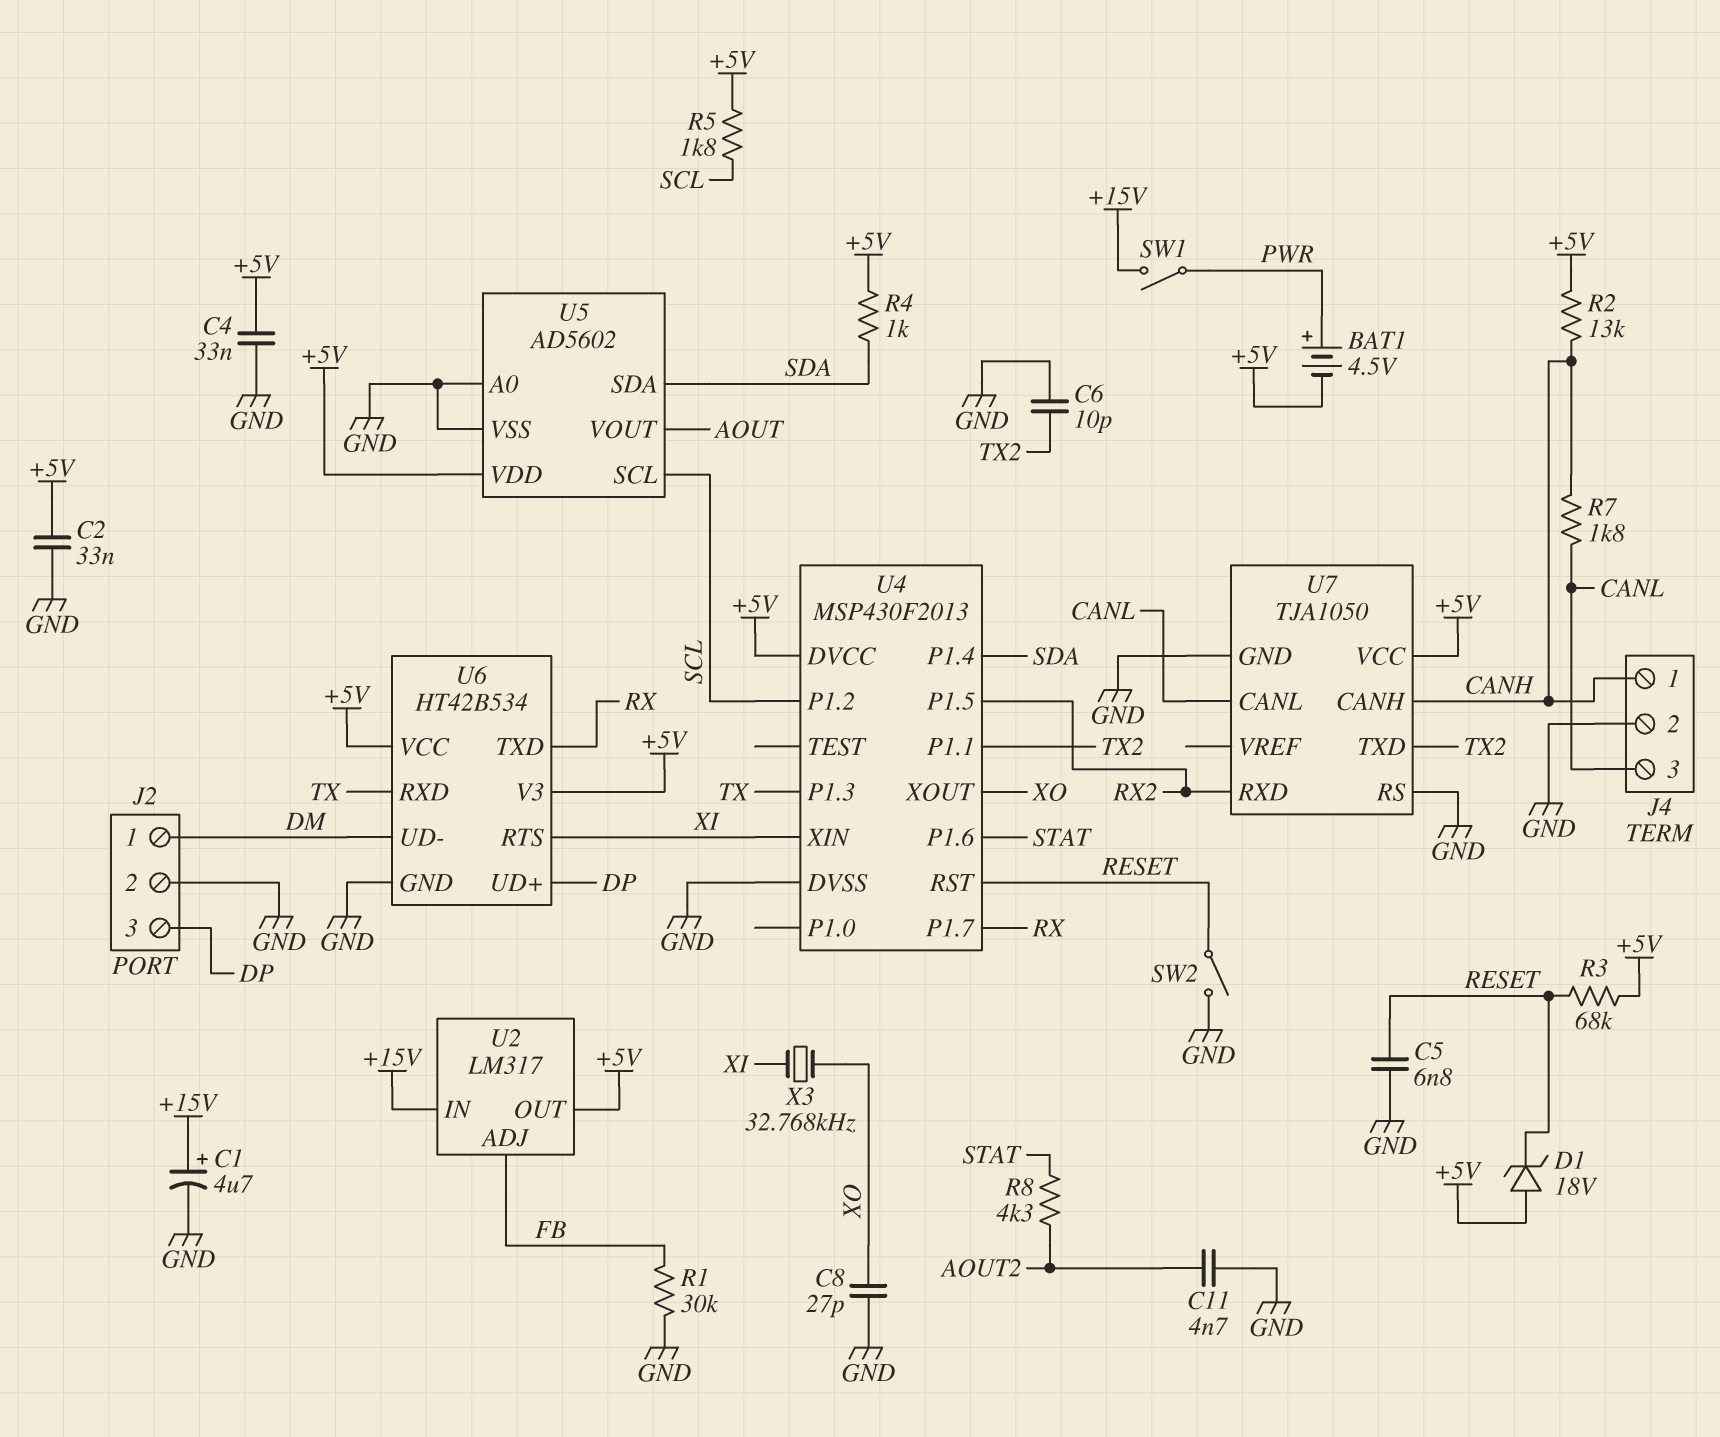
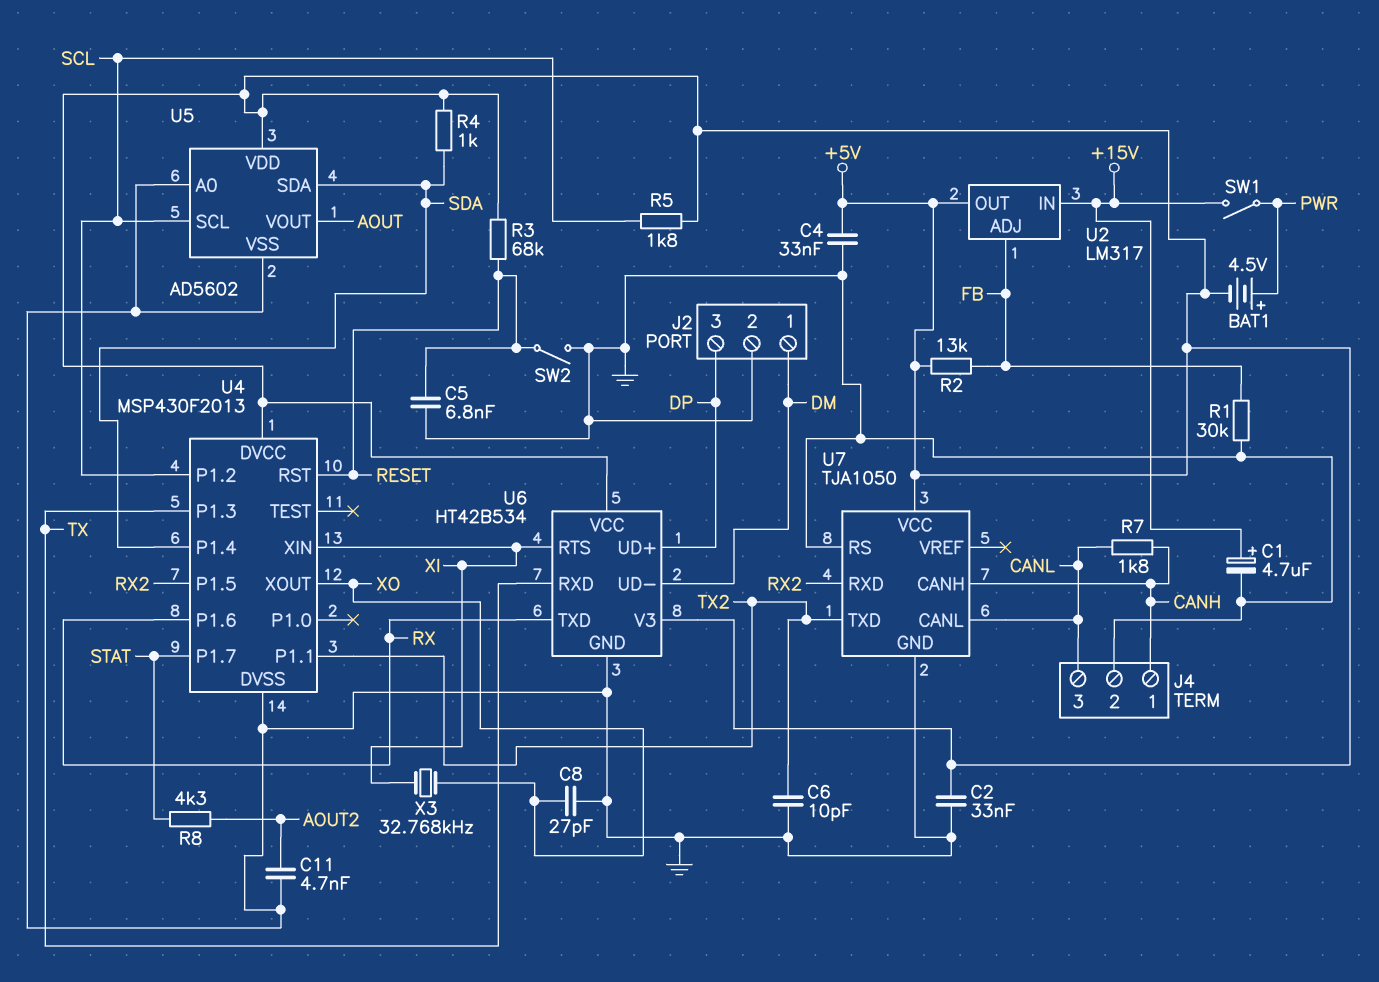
D1: zener 18V (A +5V, K RESET) -> none
R2: 13k (+5V, CANH) -> 13k (+5V, FB)
U4 pin P1.6: STAT -> RX
U4 pin P1.7: RX -> STAT

